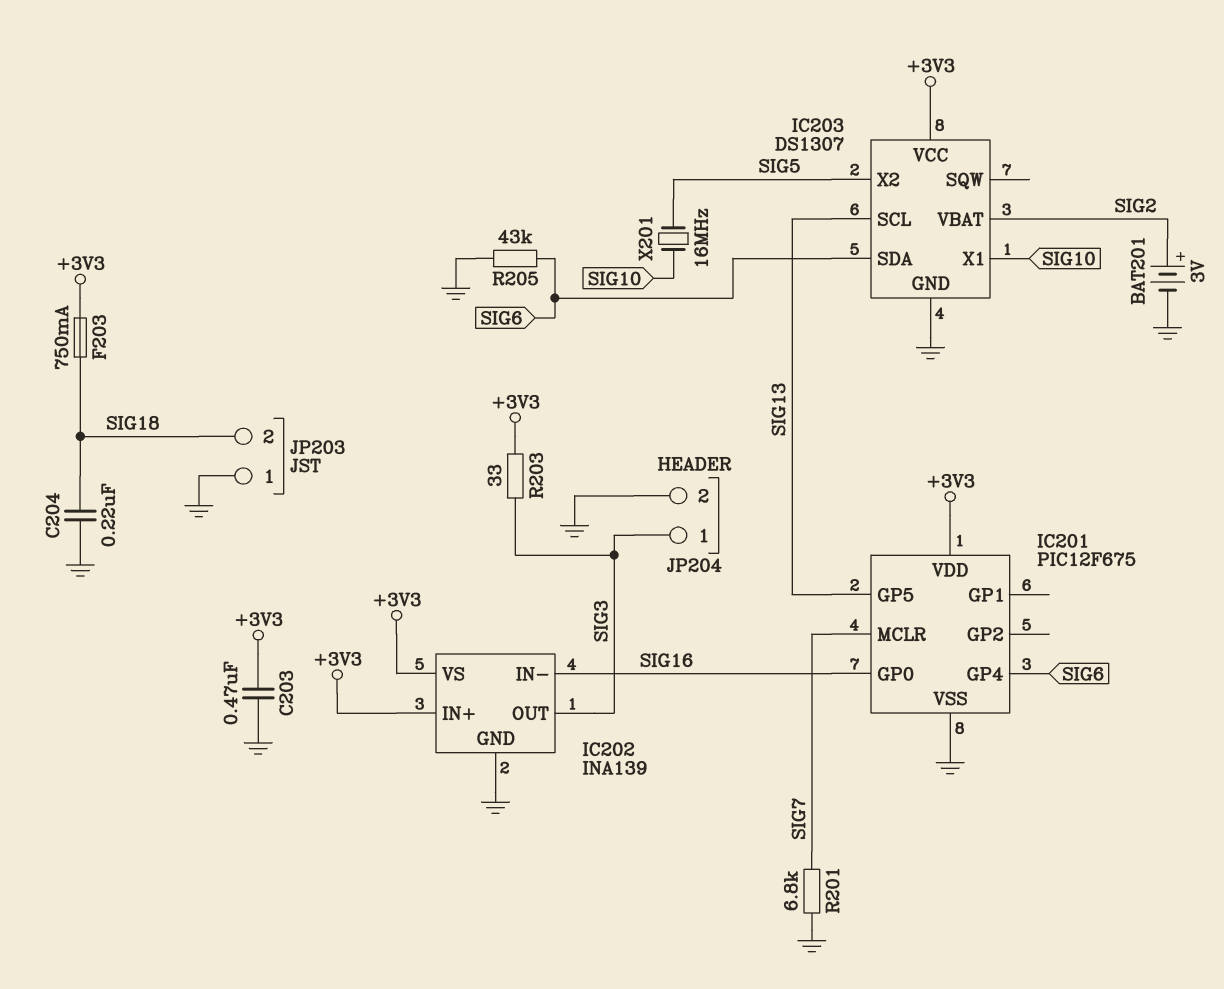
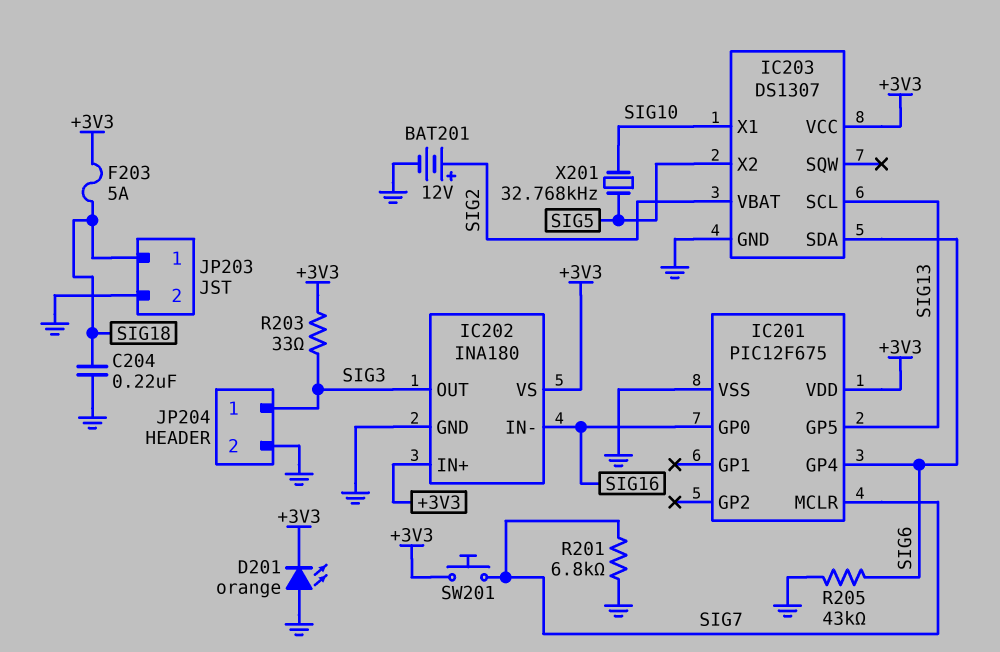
BAT201: 3V (plus SIG2, minus GND) -> 12V (plus SIG2, minus GND)
C203: 470nF (+3V3, GND) -> none
D201: none -> LED orange (A GND, K +3V3)
F203: 750mA (+3V3, SIG18) -> 5A (+3V3, SIG18)
IC202: INA139 -> INA180
JP203 pin 1: GND -> SIG18
JP203 pin 2: SIG18 -> GND
SW201: none -> button (+3V3, SIG7)
X201: 16MHz (SIG5, SIG10) -> 32.768kHz (SIG5, SIG10)

